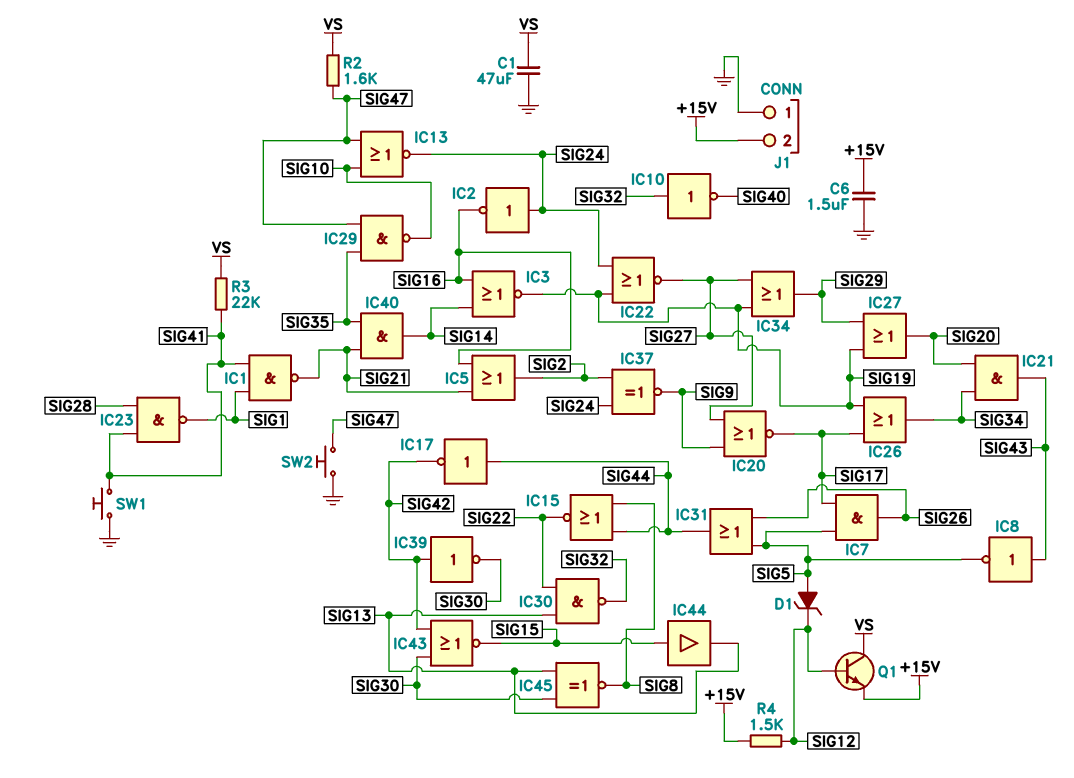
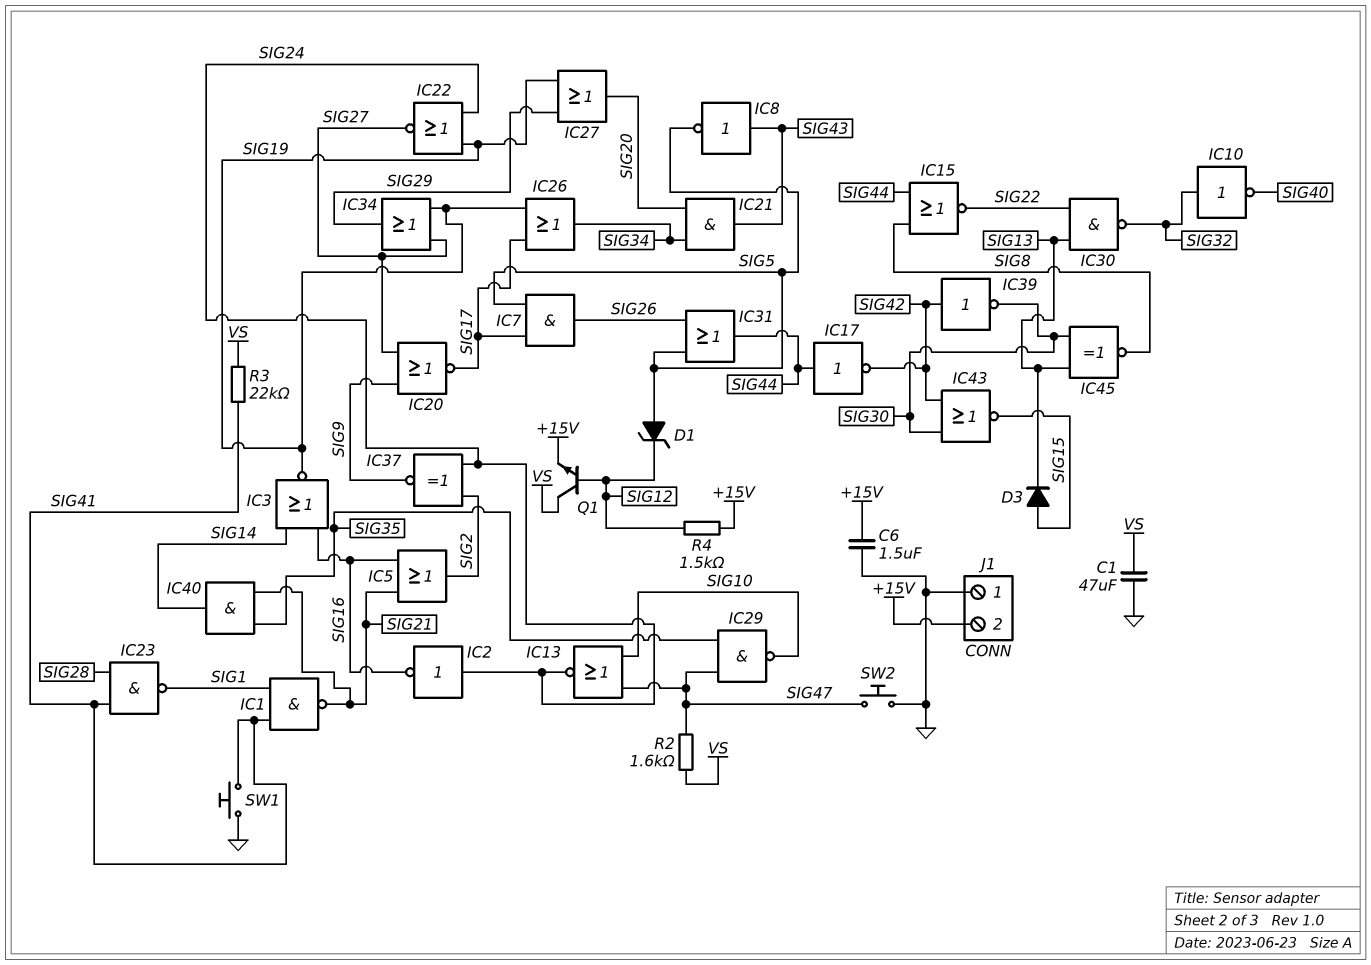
D3: none -> diode (A SIG15, K SIG13)
IC44: buffer (in SIG15, out SIG13) -> none

